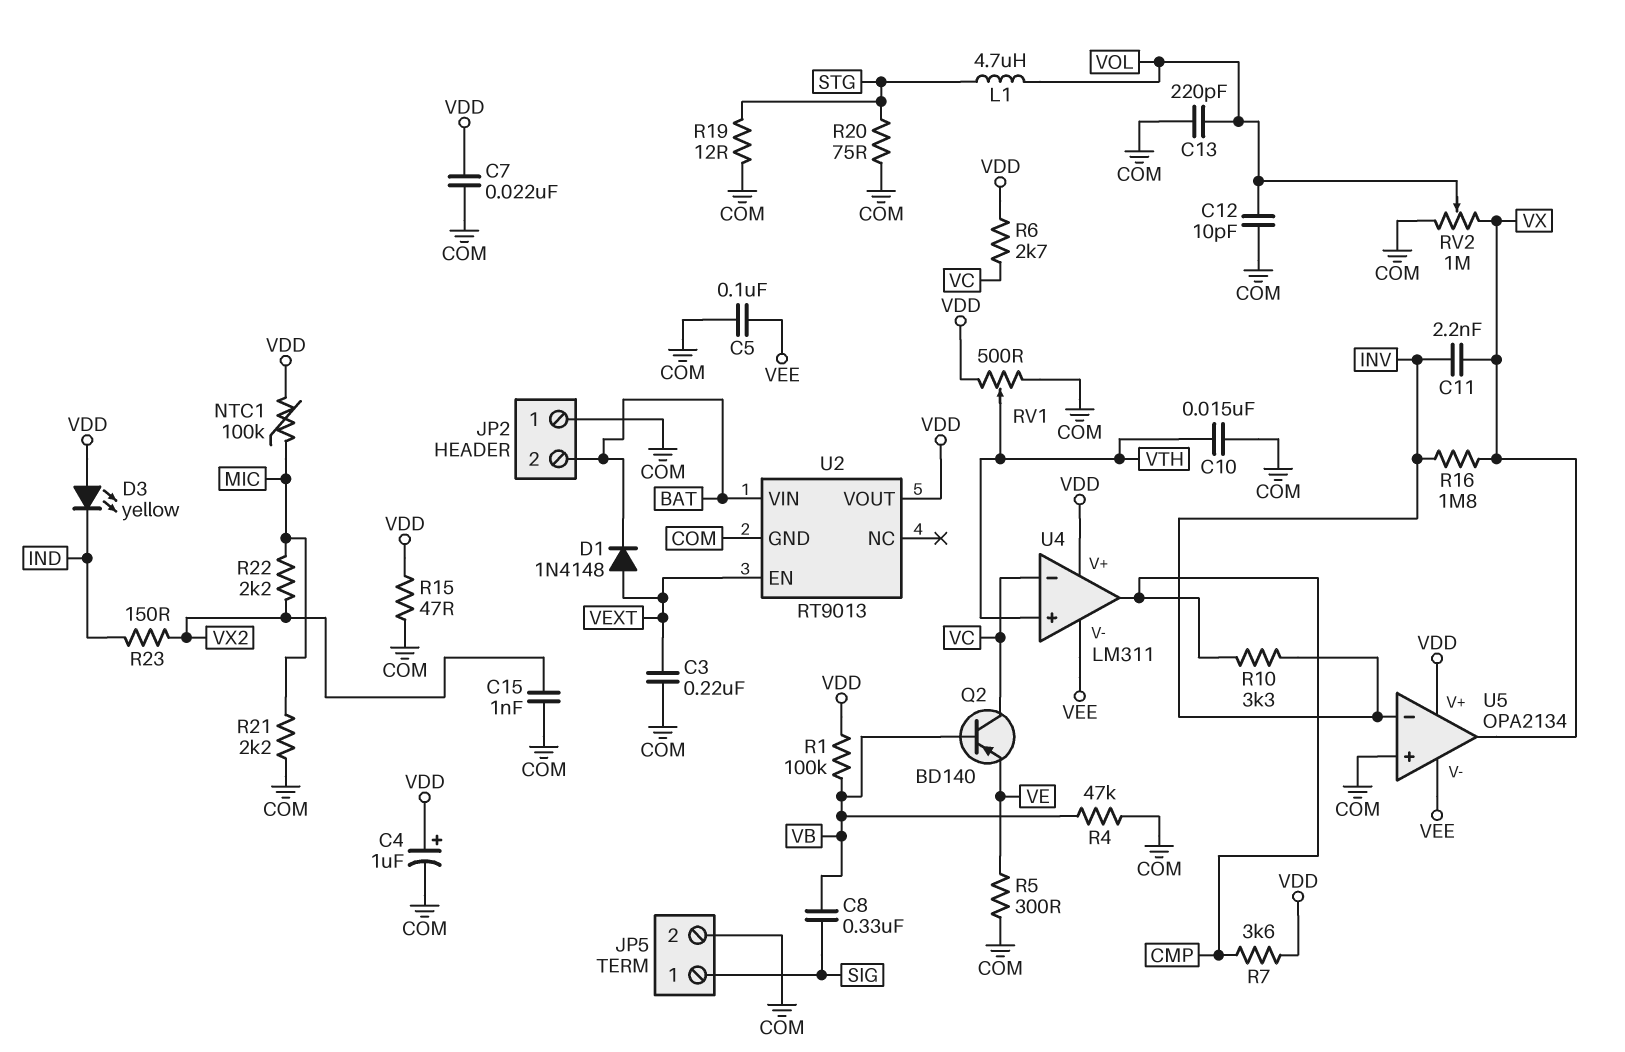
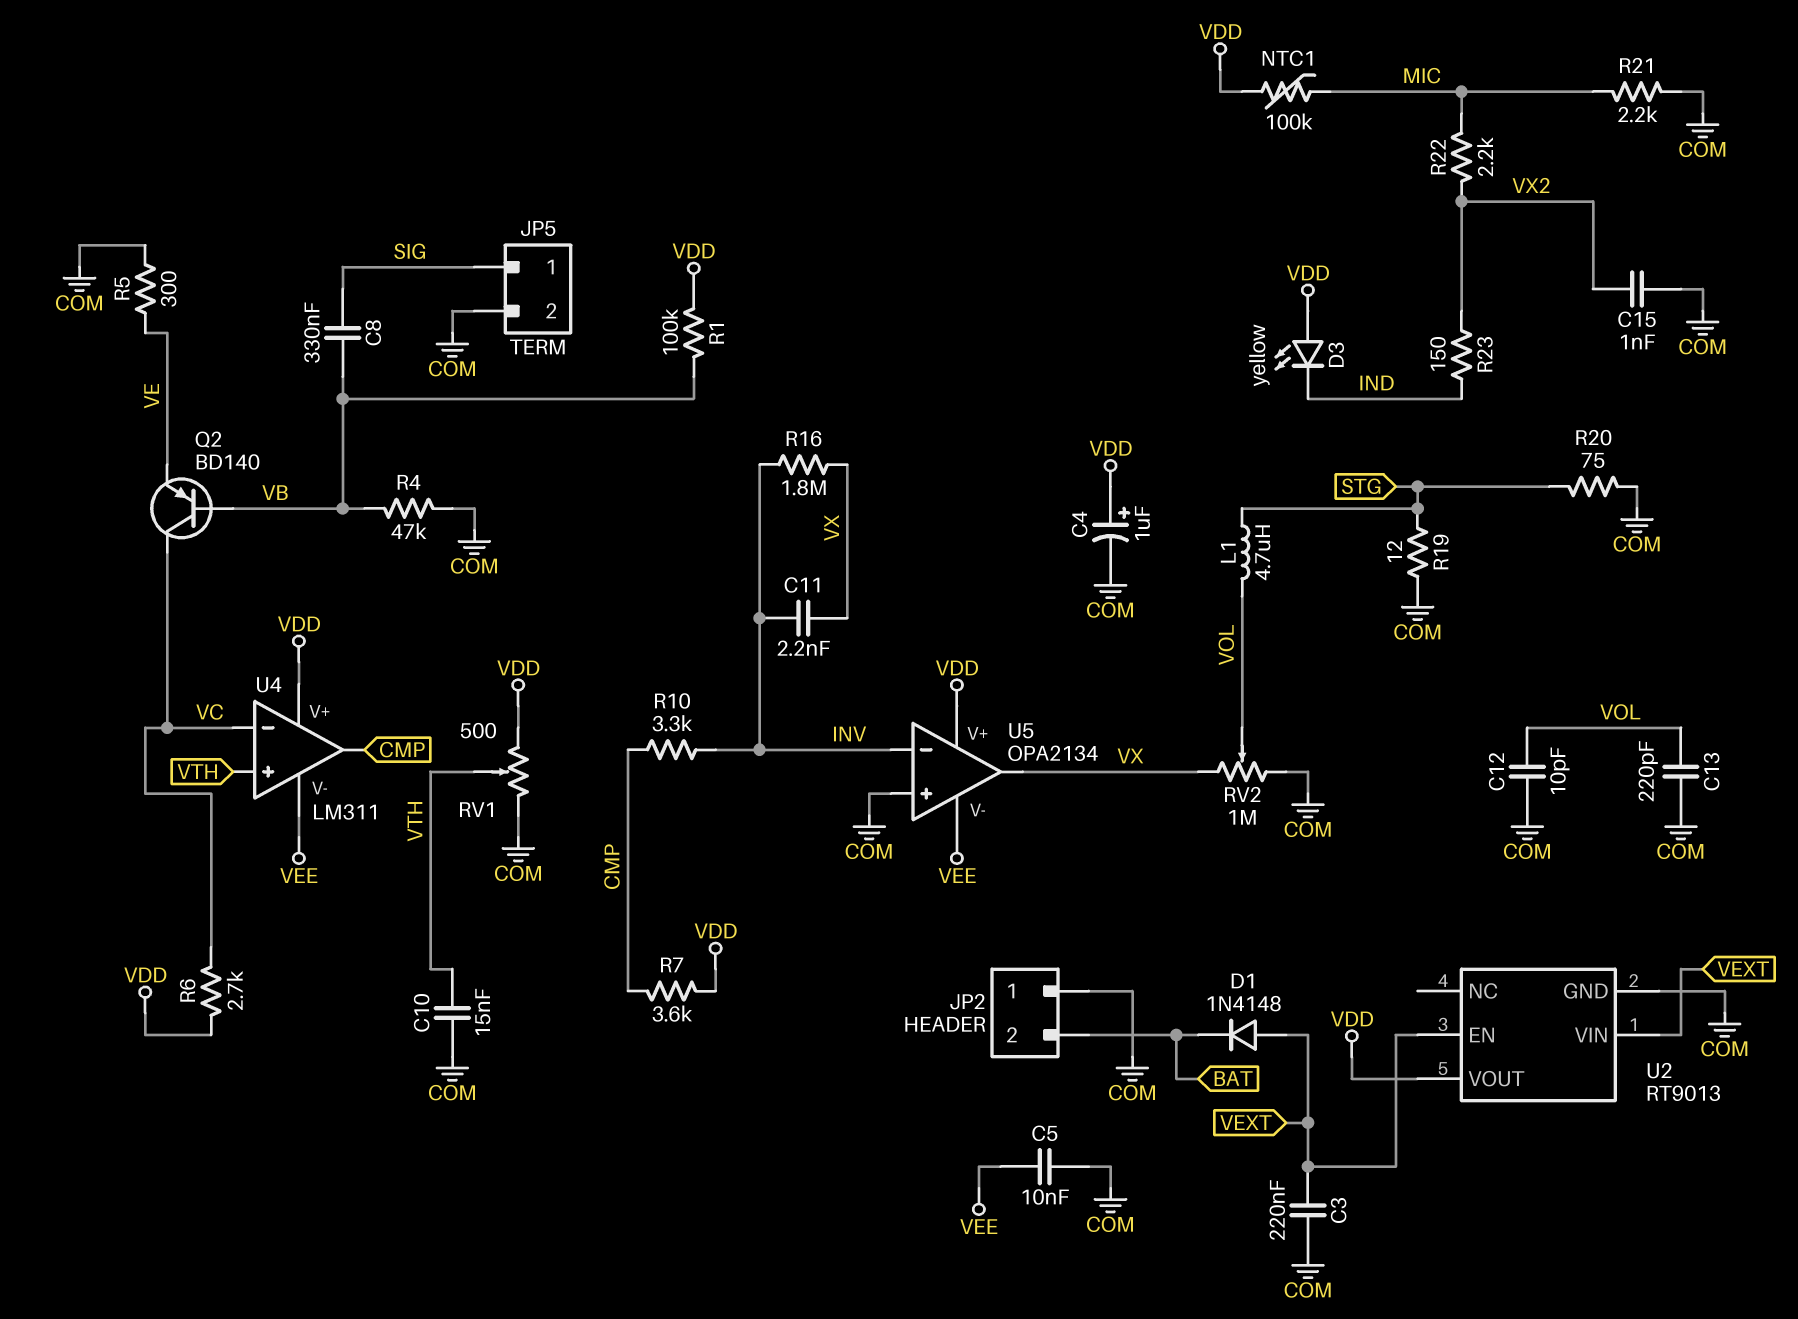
C5: 100nF (COM, VEE) -> 10nF (COM, VEE)
C7: 22nF (COM, VDD) -> none
R15: 47 (COM, VDD) -> none
U2 pin VIN: BAT -> VEXT

